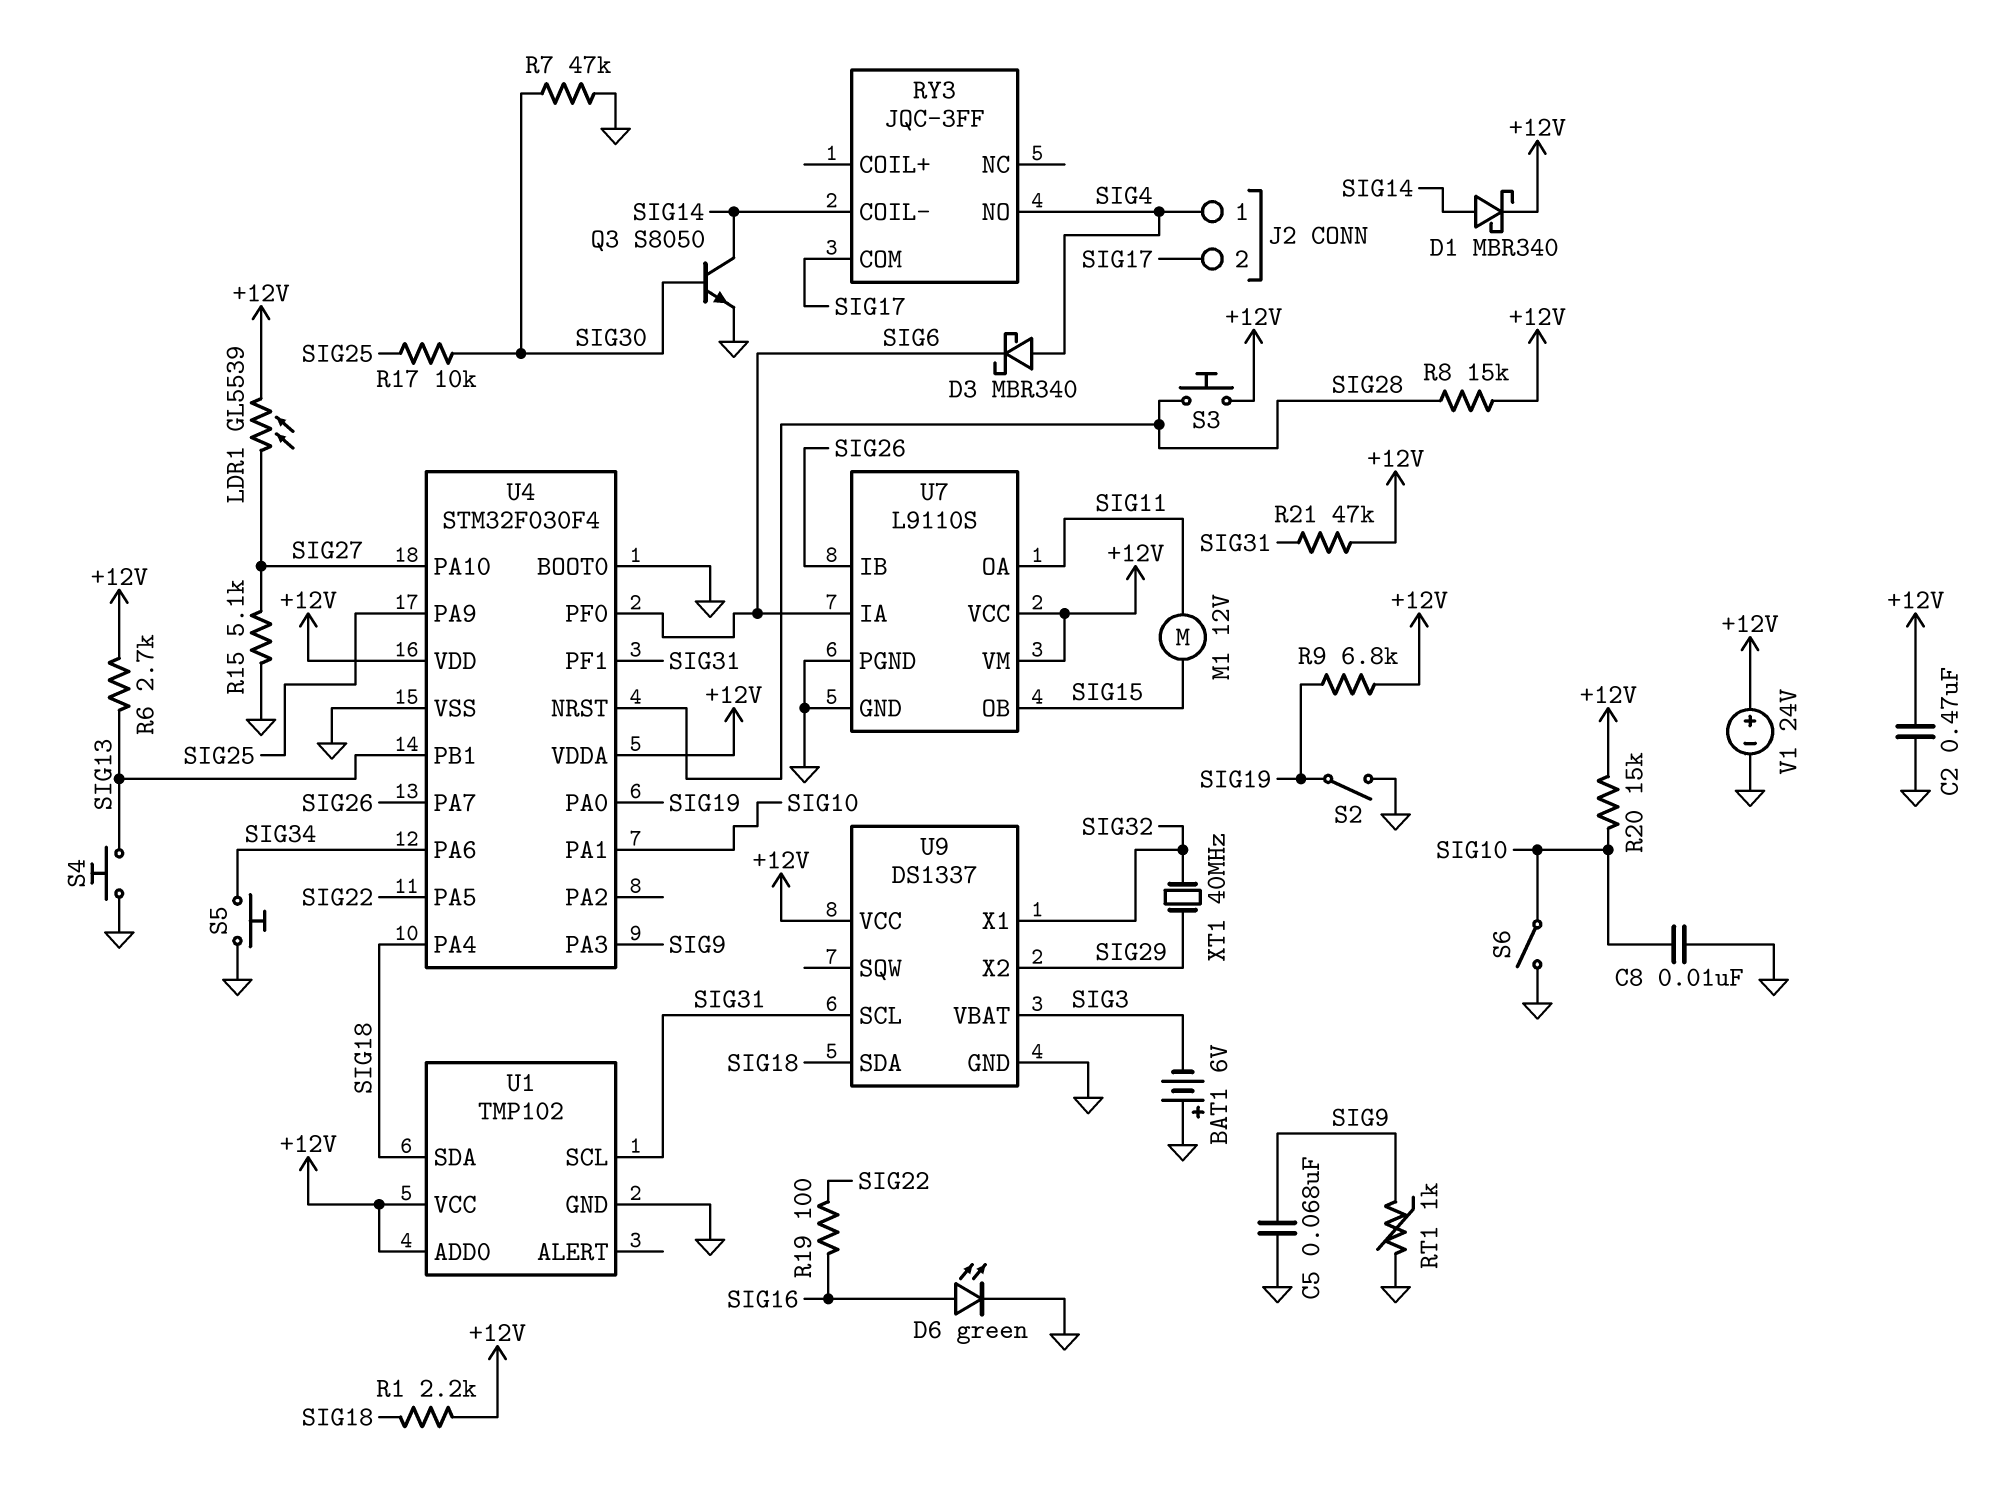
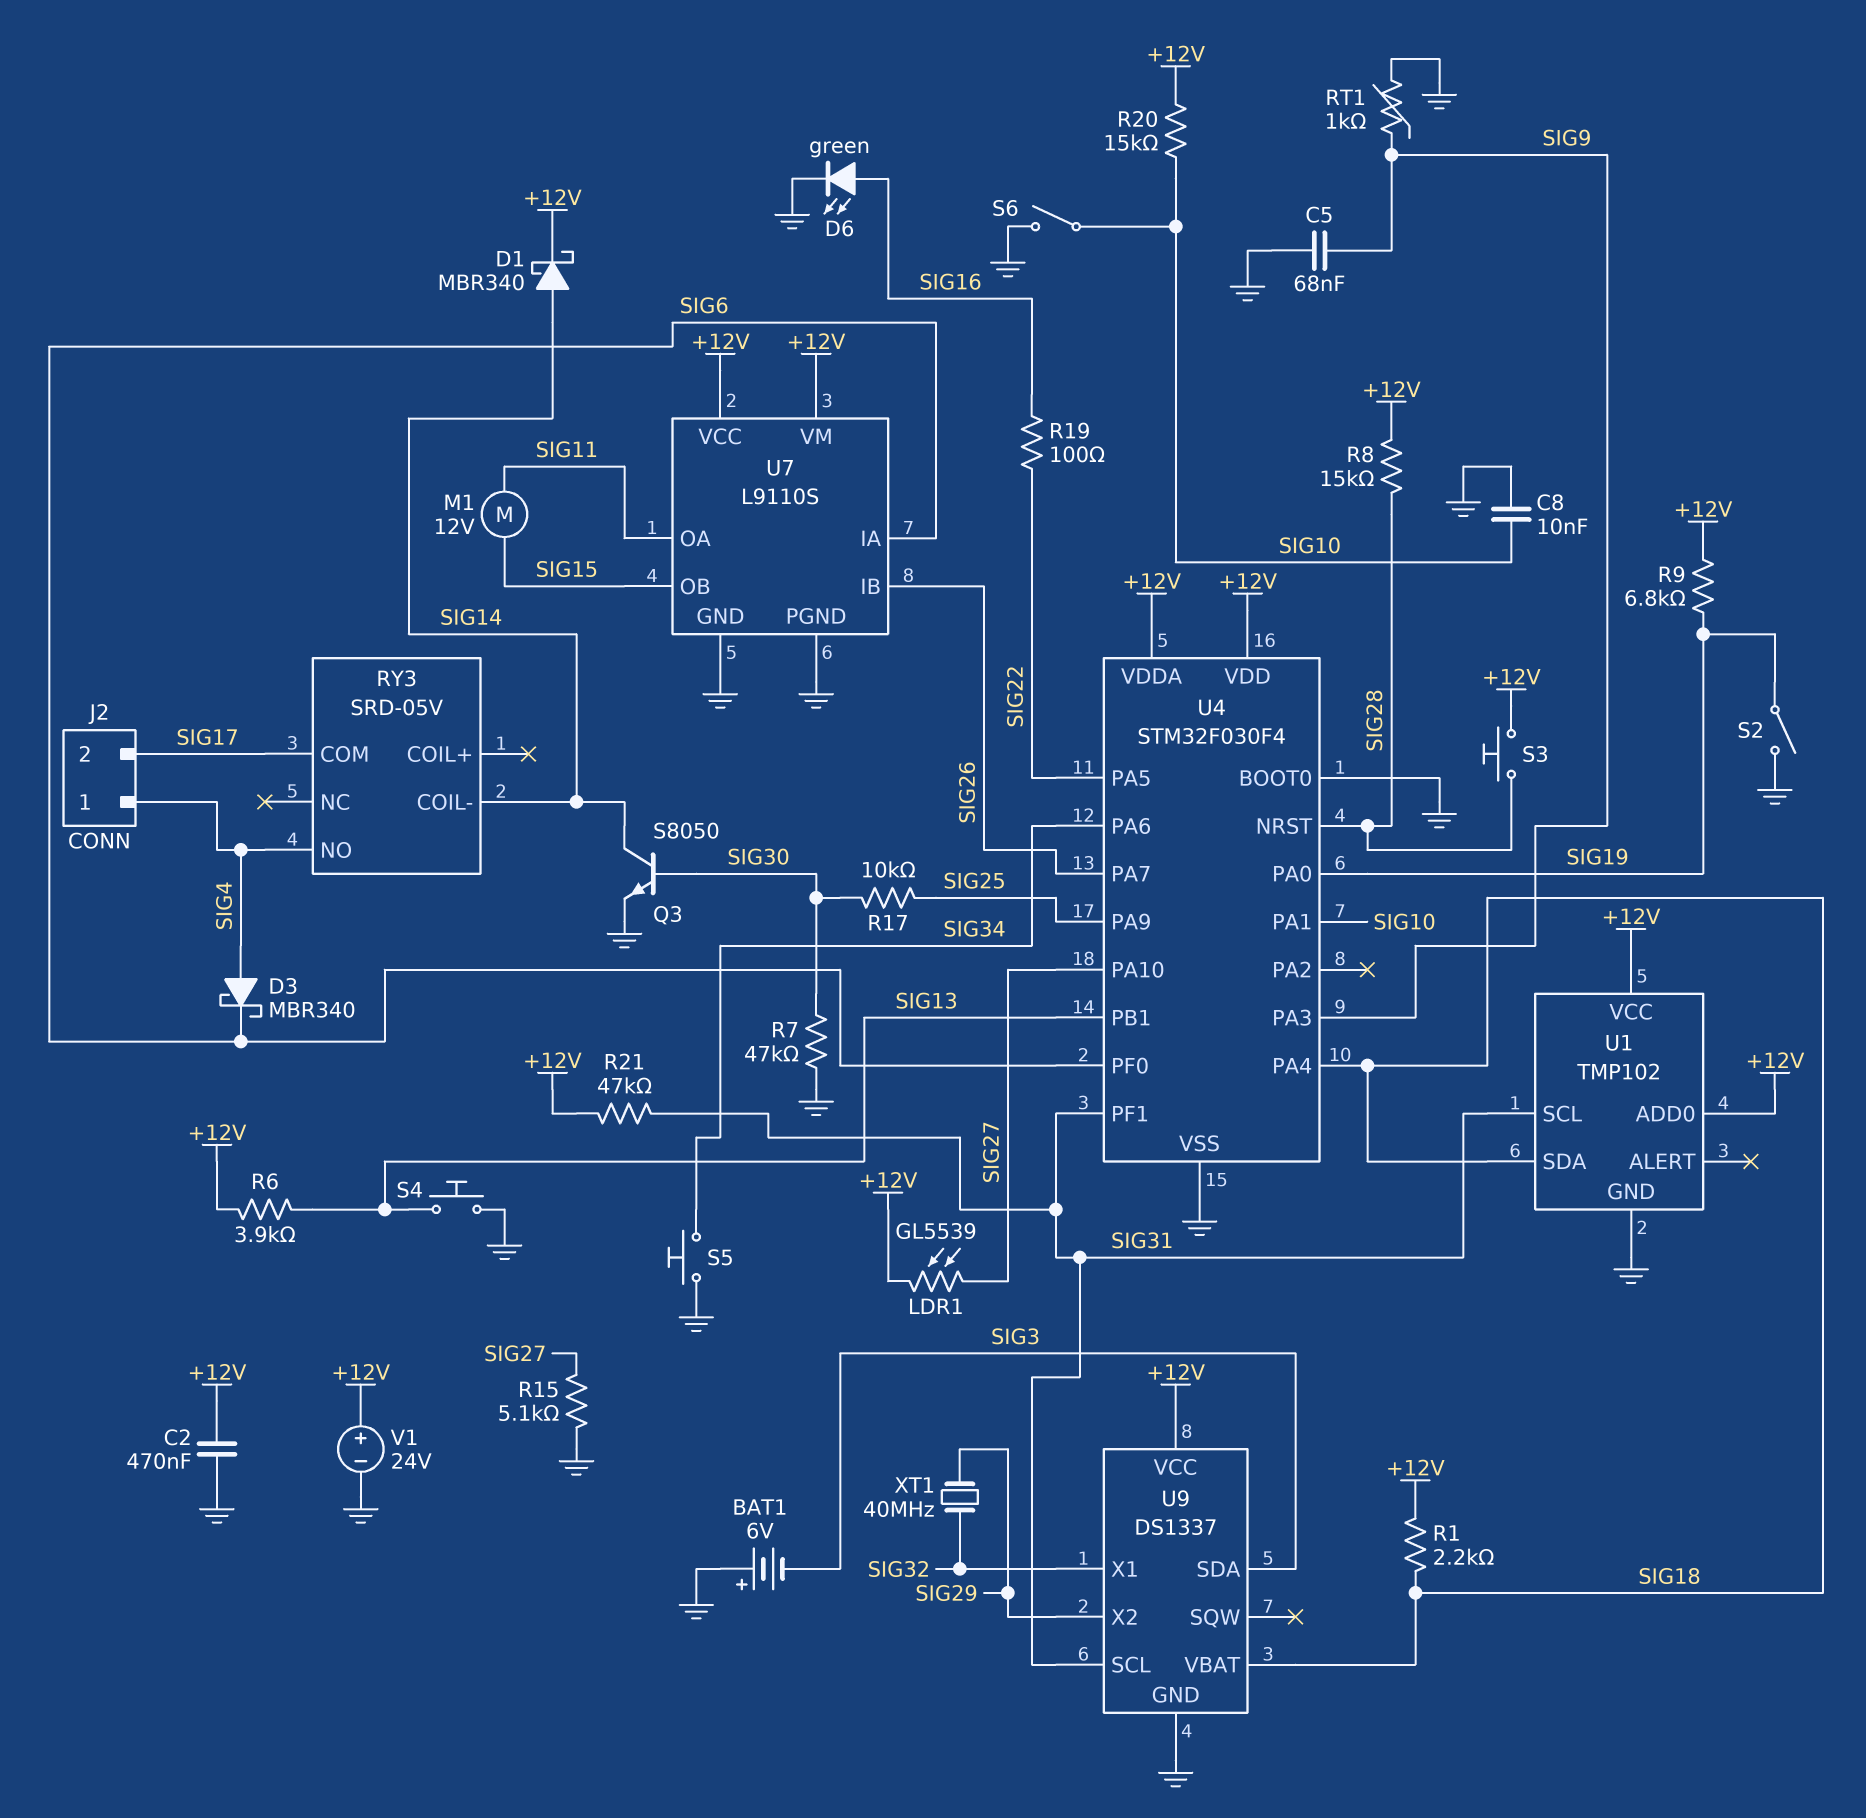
R6: 2.7k (+12V, SIG13) -> 3.9k (+12V, SIG13)
RY3: JQC-3FF -> SRD-05V
U9 pin SDA: SIG18 -> SIG3
U9 pin VBAT: SIG3 -> SIG18

